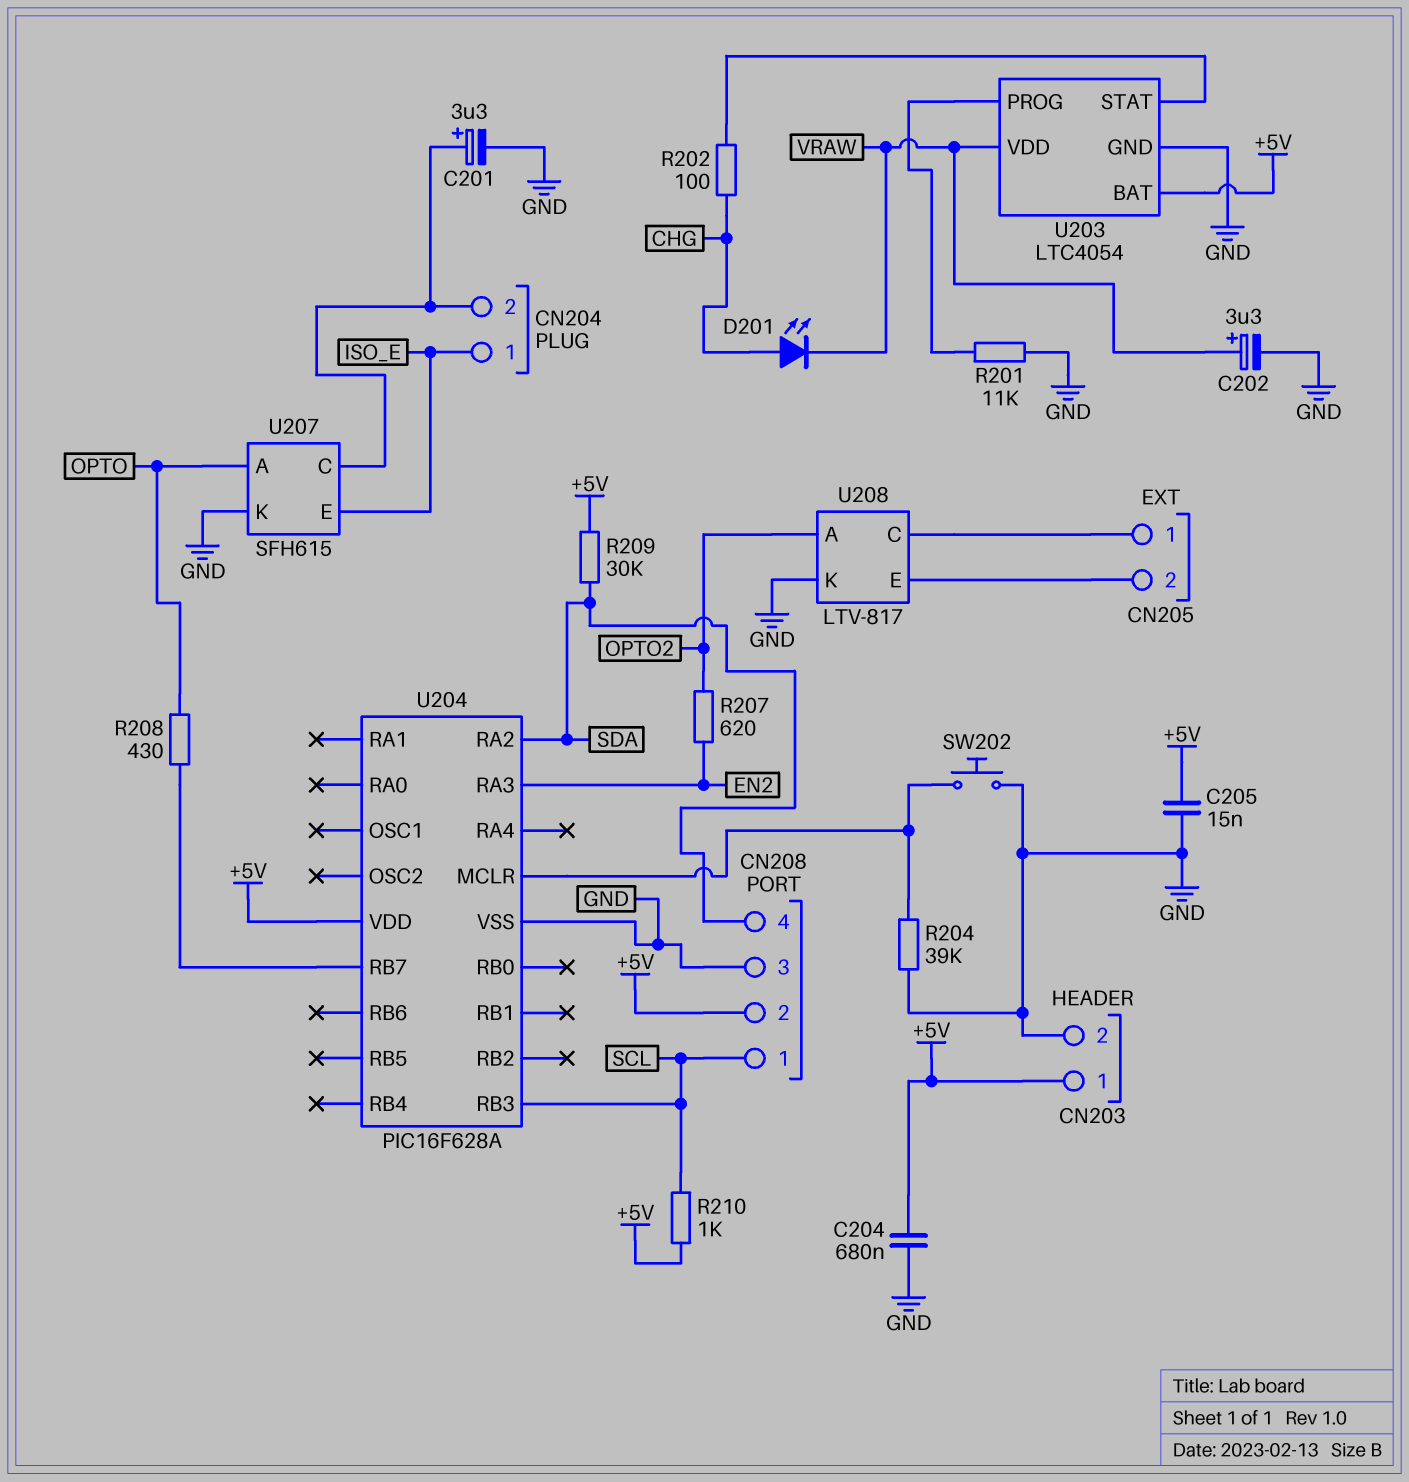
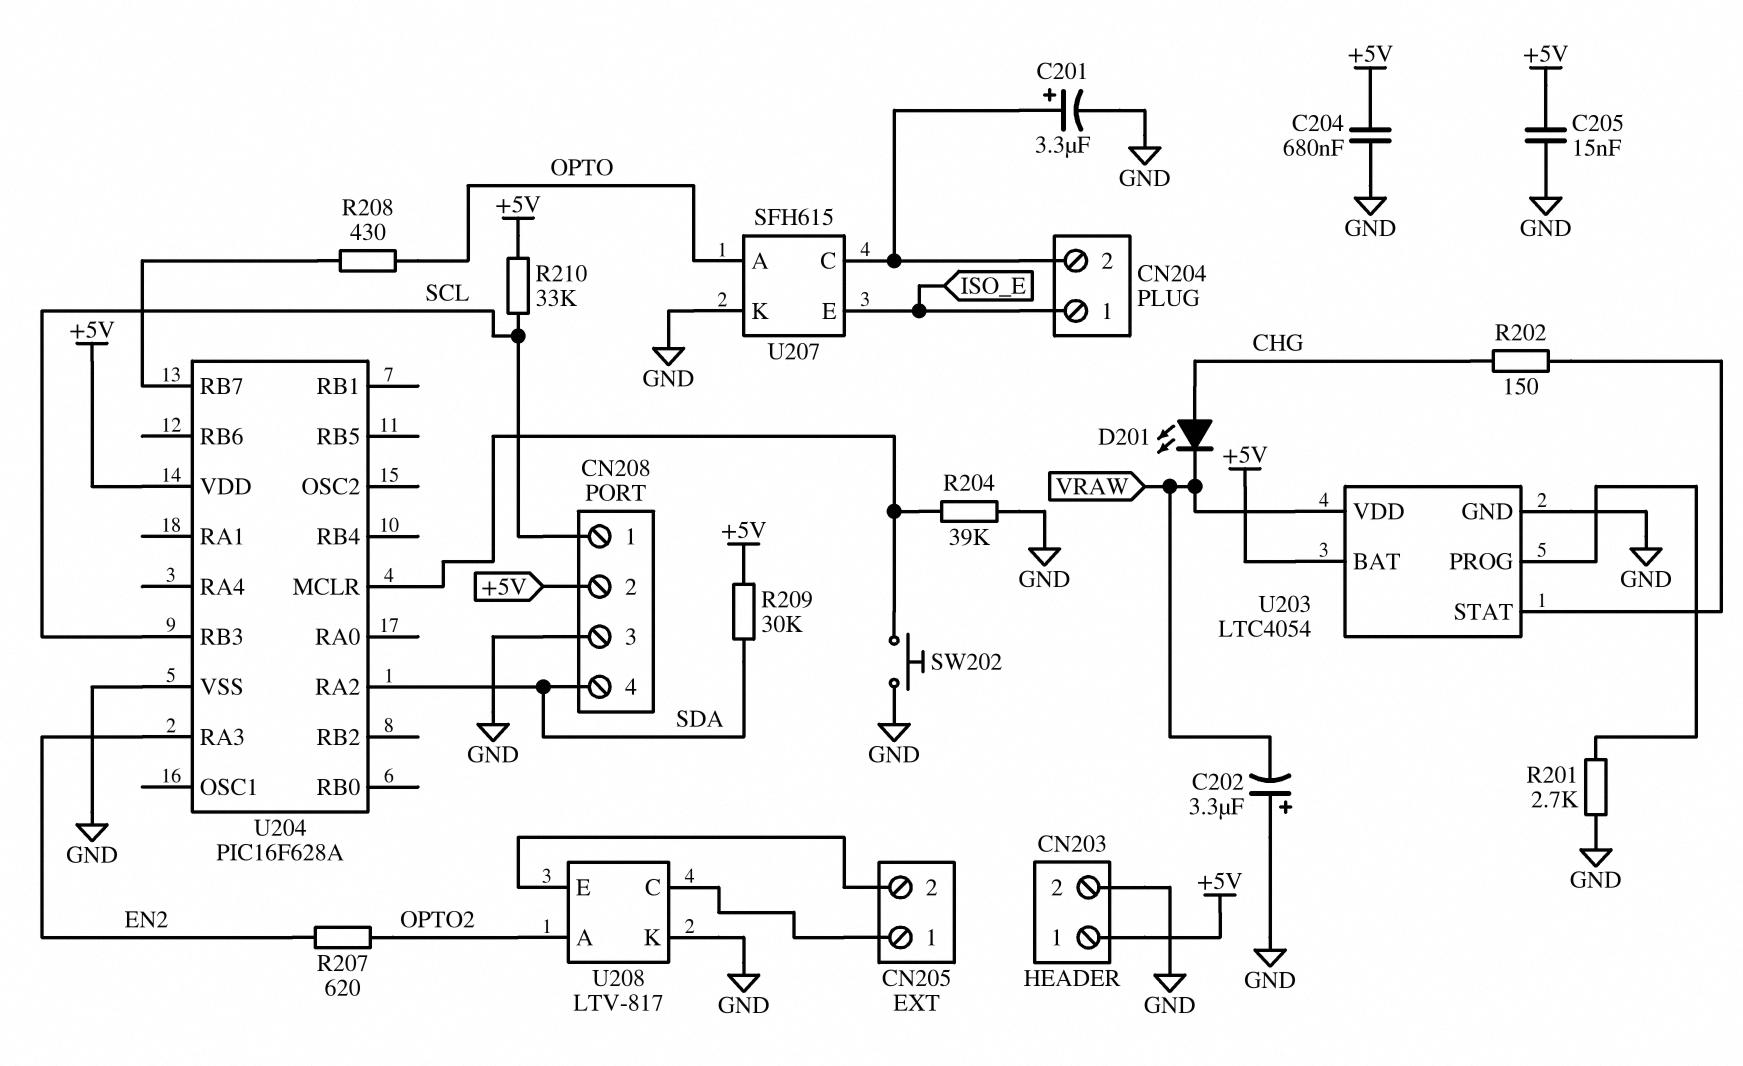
C202: 3.3uF (plus VRAW, minus GND) -> 3.3uF (plus GND, minus VRAW)
R201: 11k (GND, U203/PROG) -> 2.7k (GND, U203/PROG)
R202: 100 (CHG, U203/STAT) -> 150 (CHG, U203/STAT)
R210: 1k (+5V, SCL) -> 33k (+5V, SCL)

